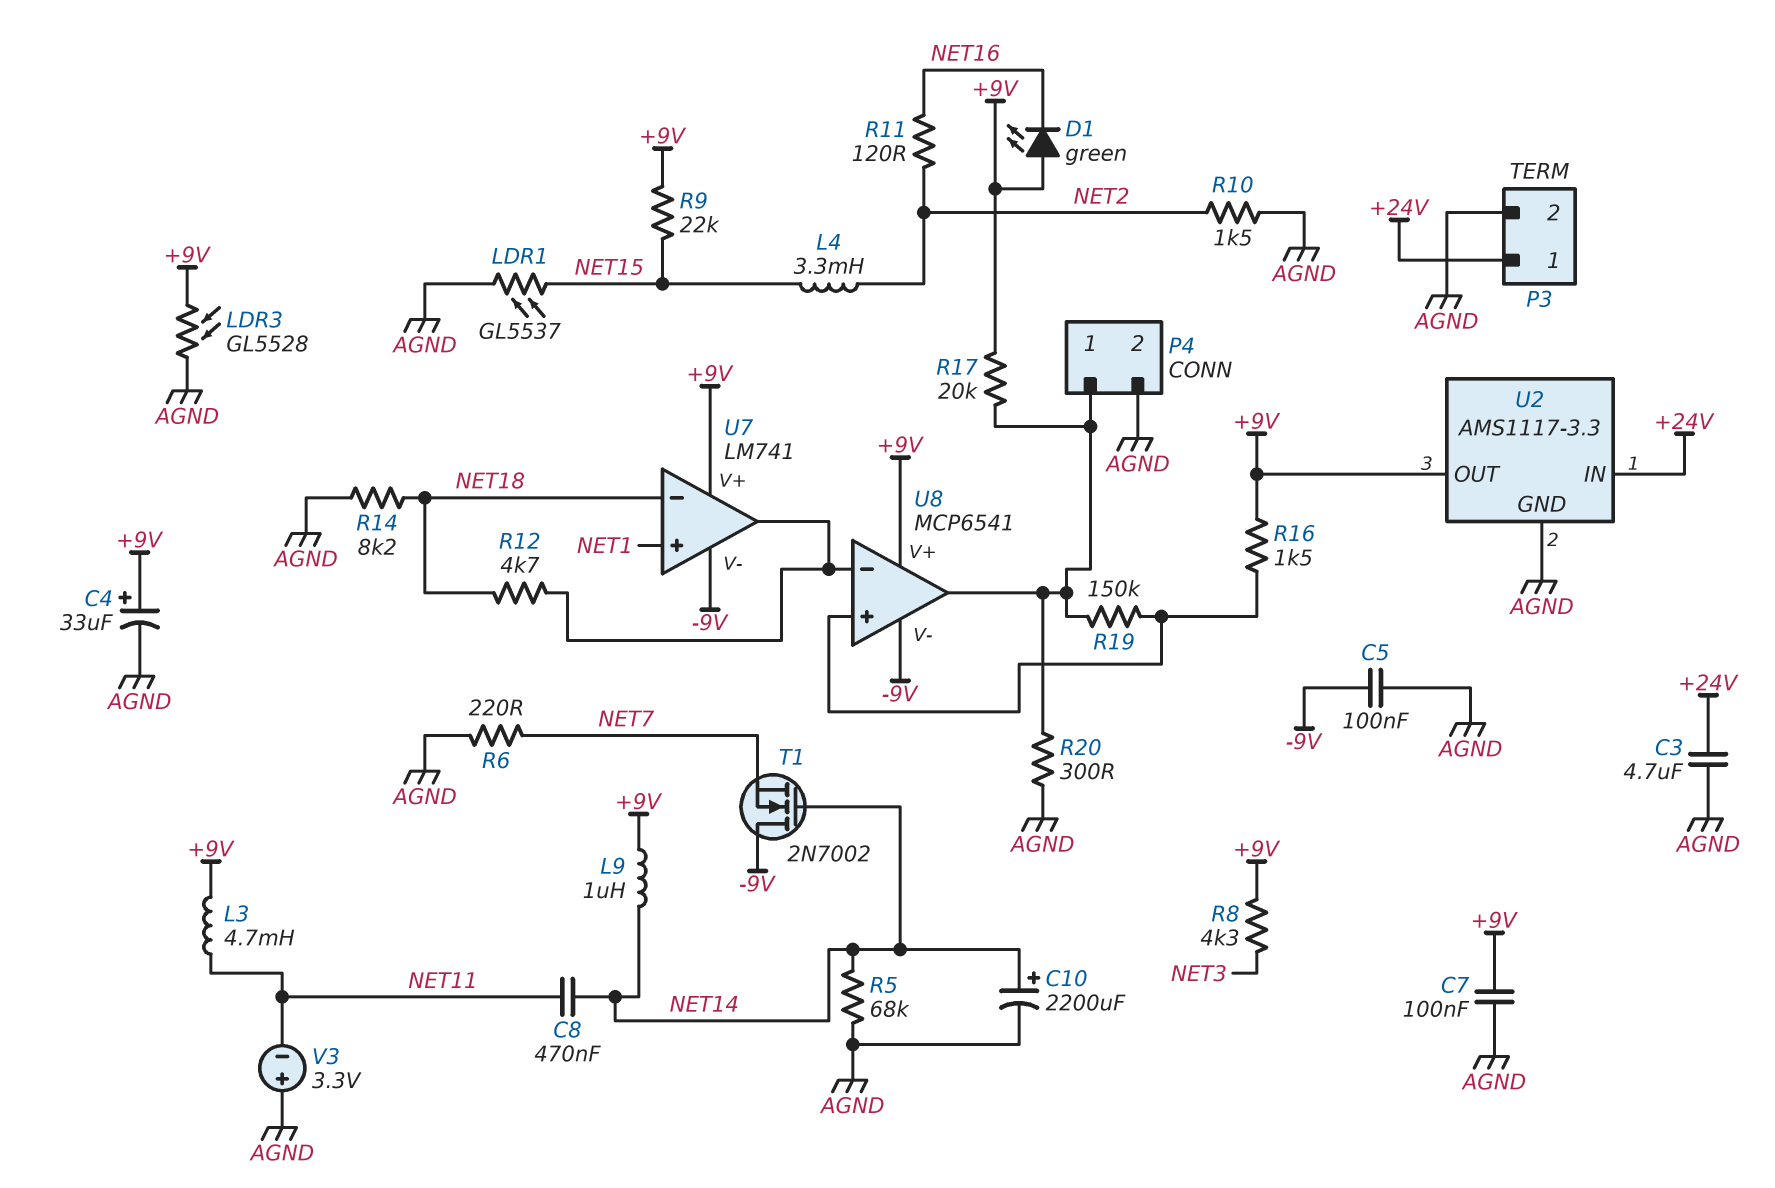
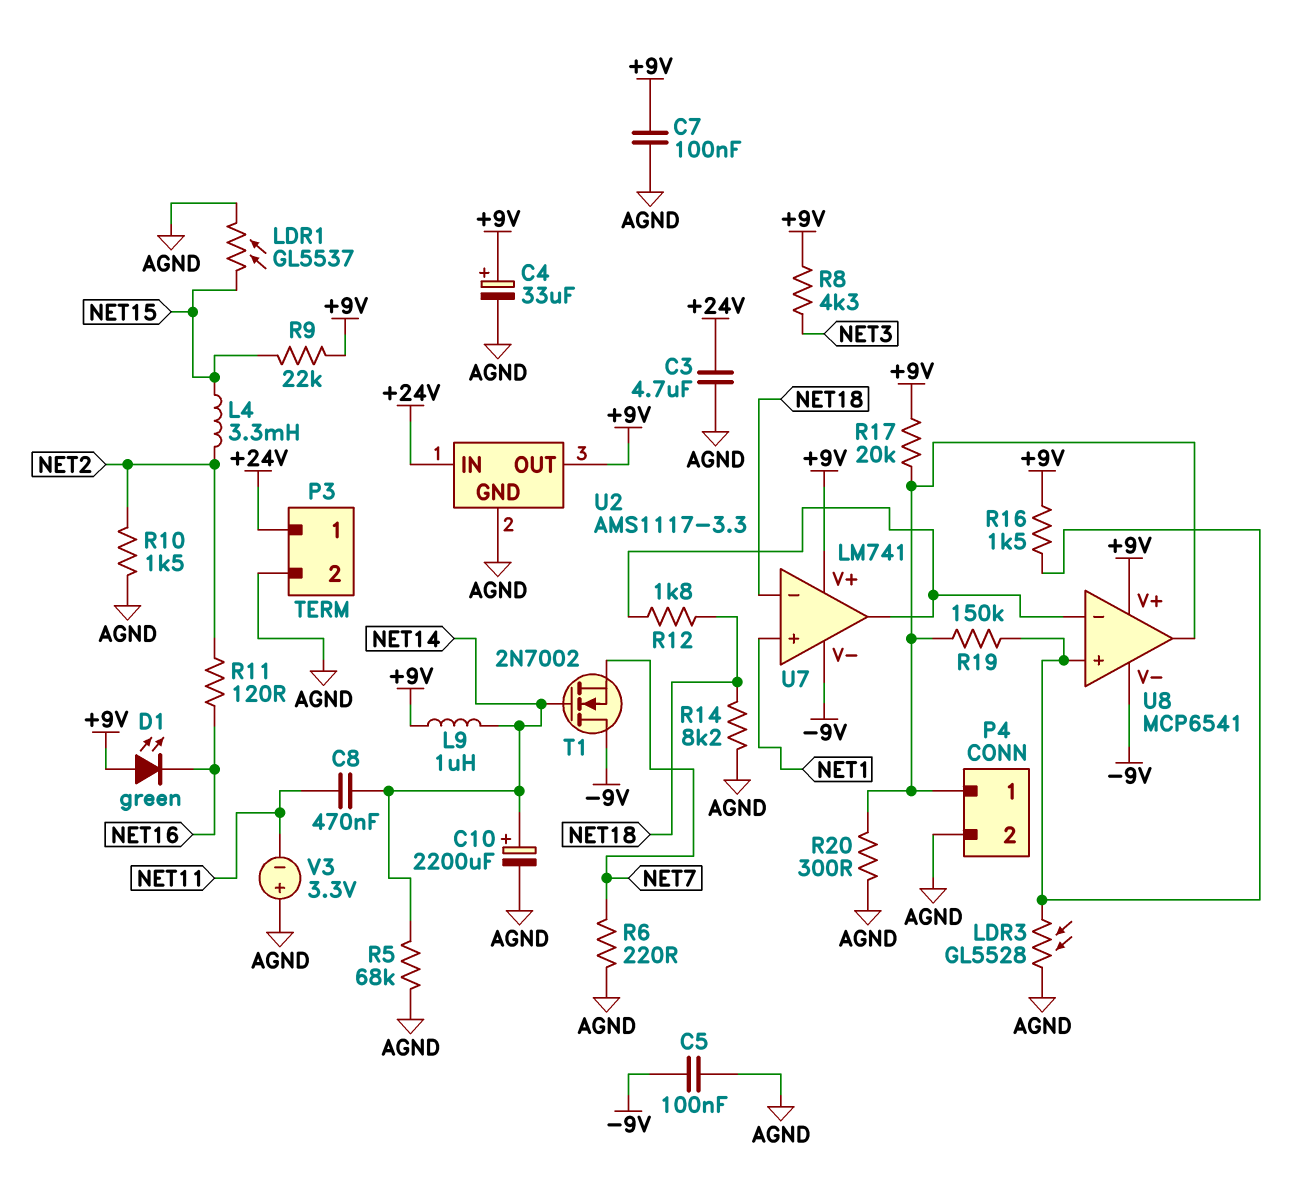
L3: 4.7mH (+9V, NET11) -> none
LDR3: GL5528 (+9V, AGND) -> GL5528 (AGND, U8/in+)
R12: 4.7k (NET18, U7/out) -> 1.8k (NET18, U7/out)

